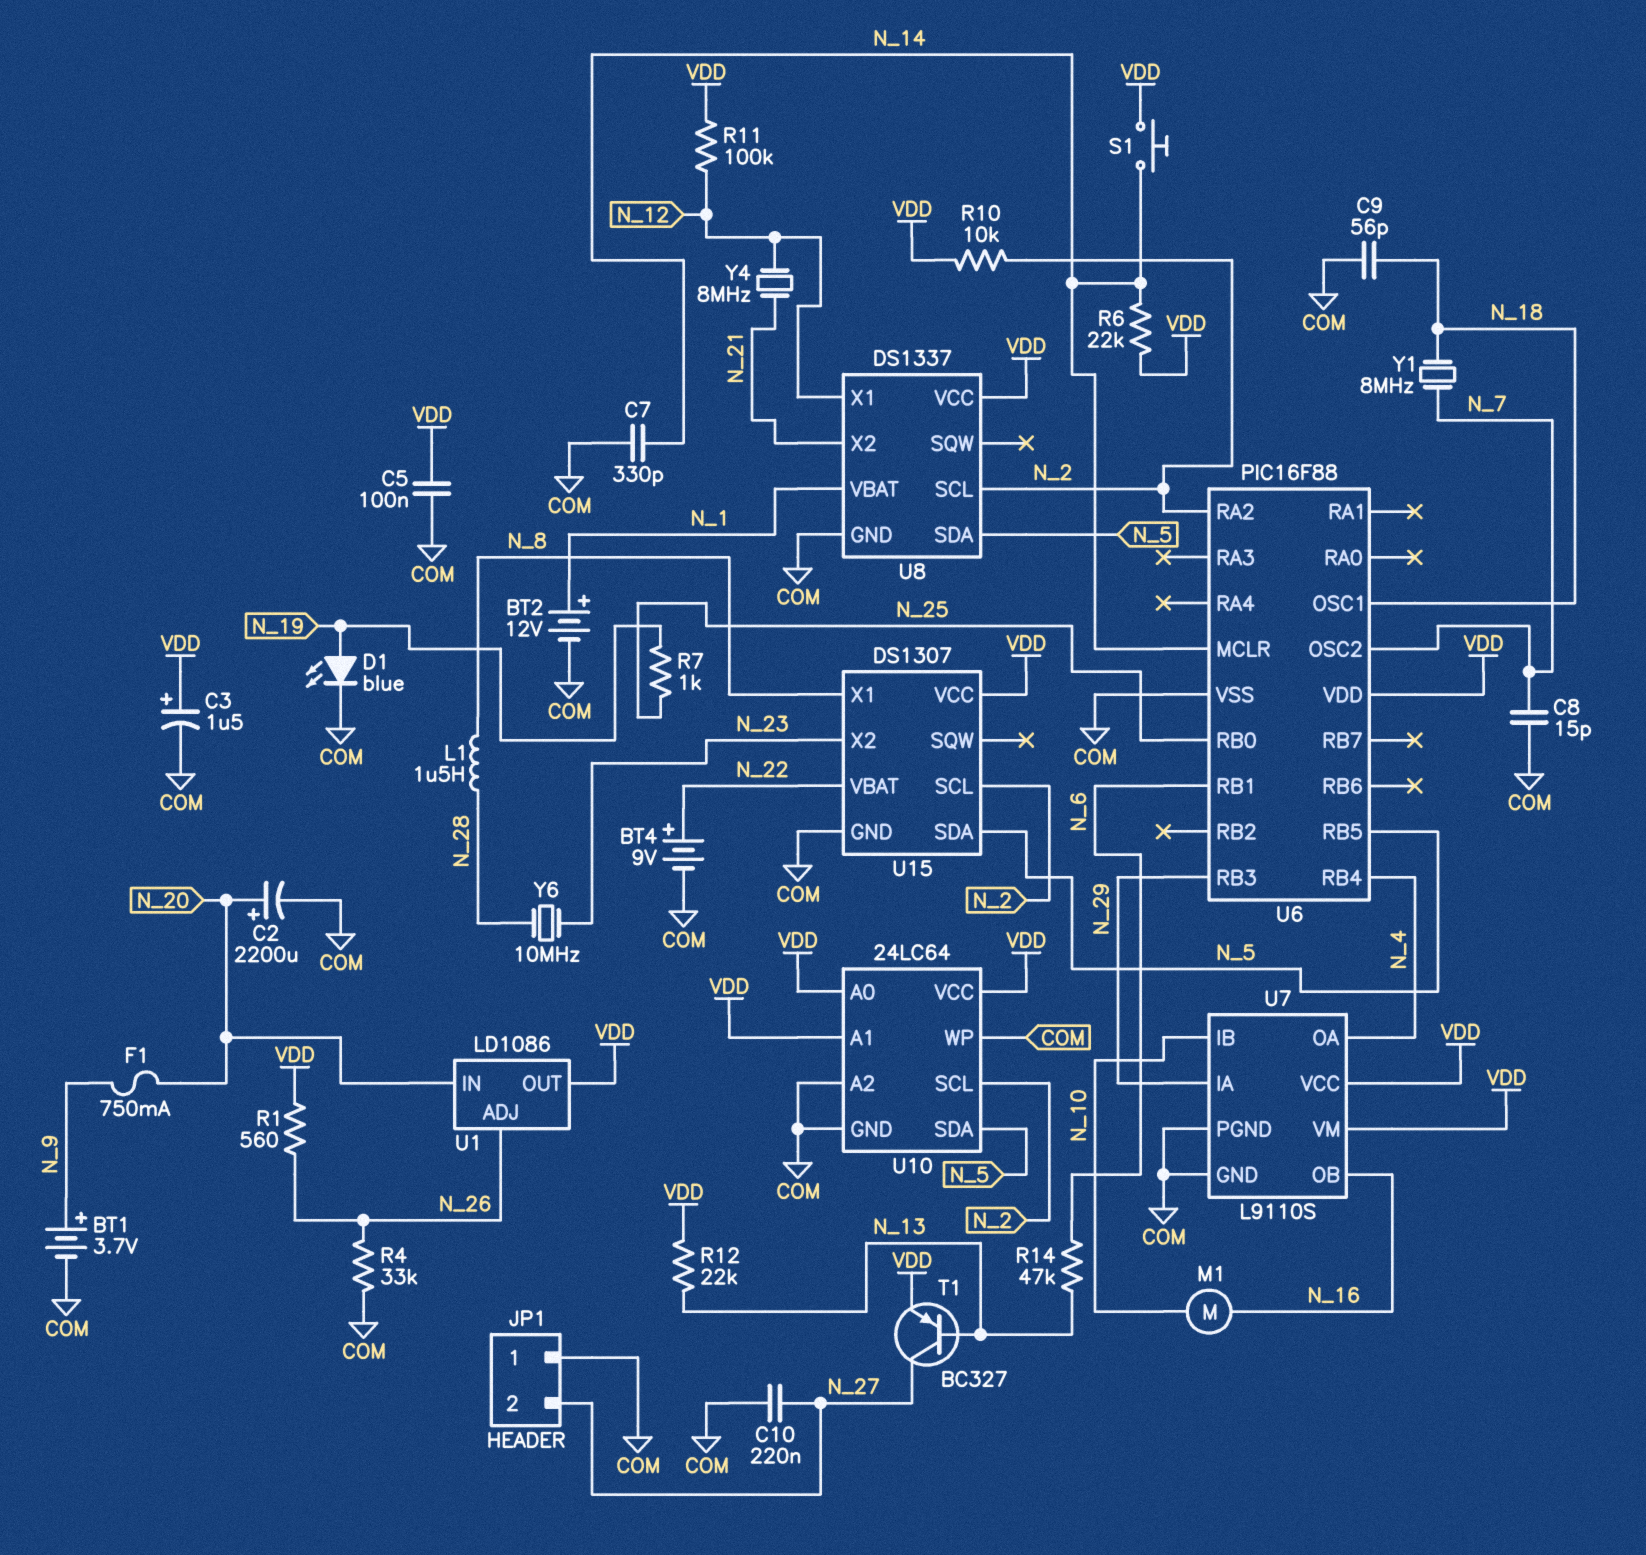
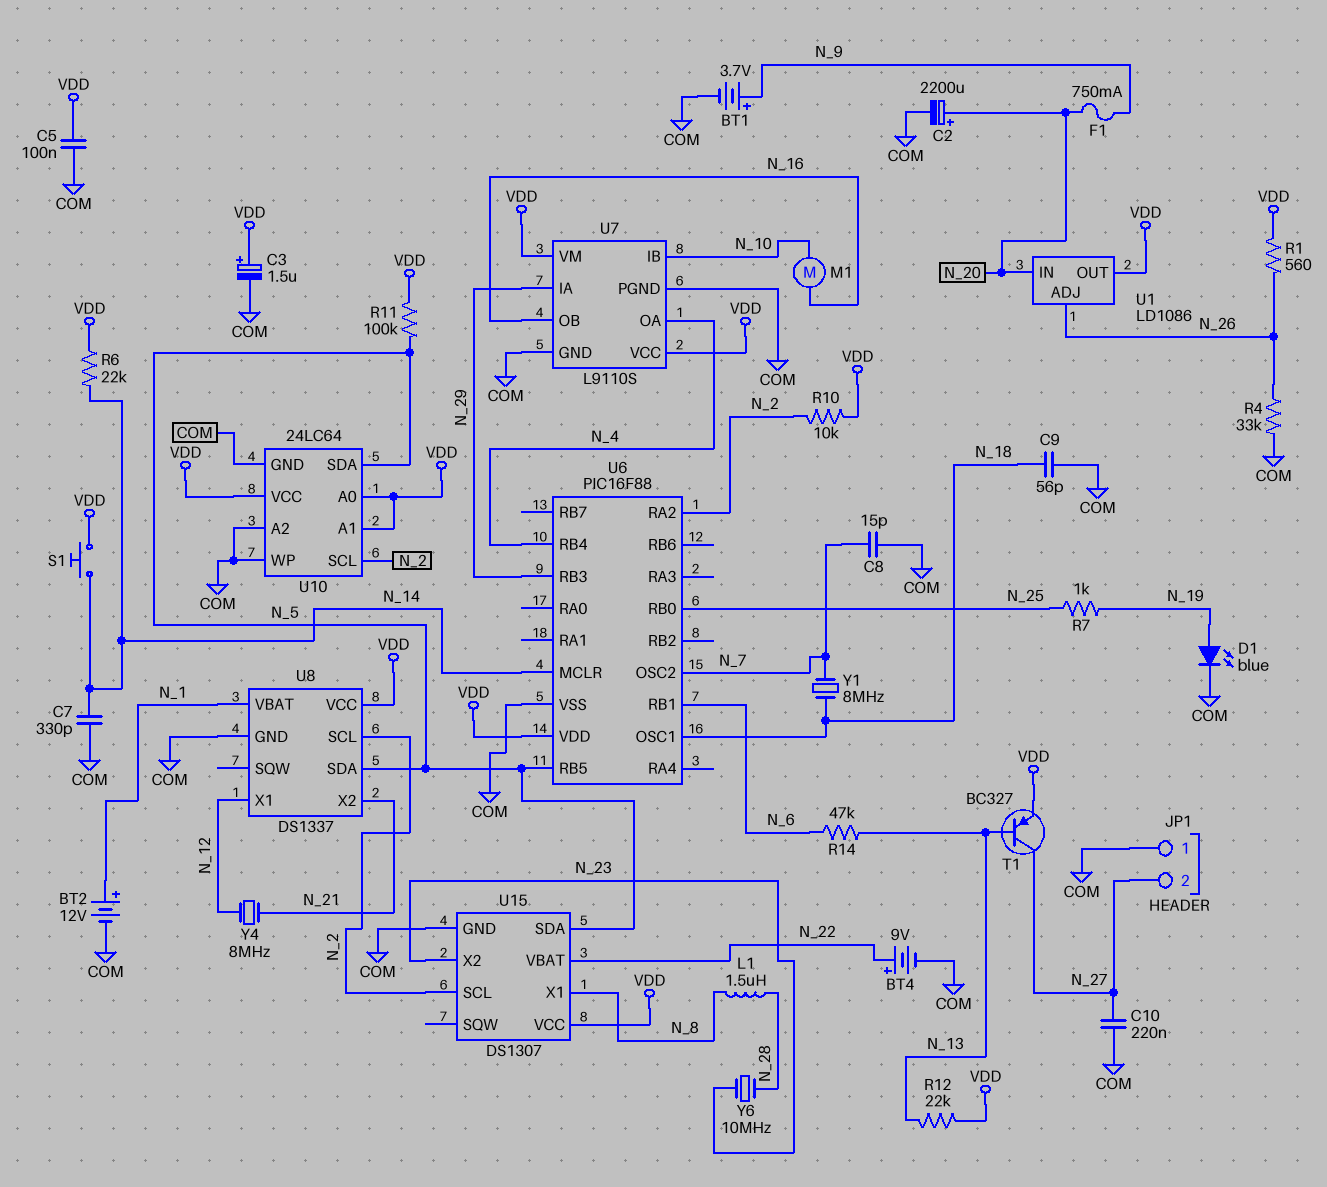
R11: 100k (N_12, VDD) -> 100k (N_5, VDD)

